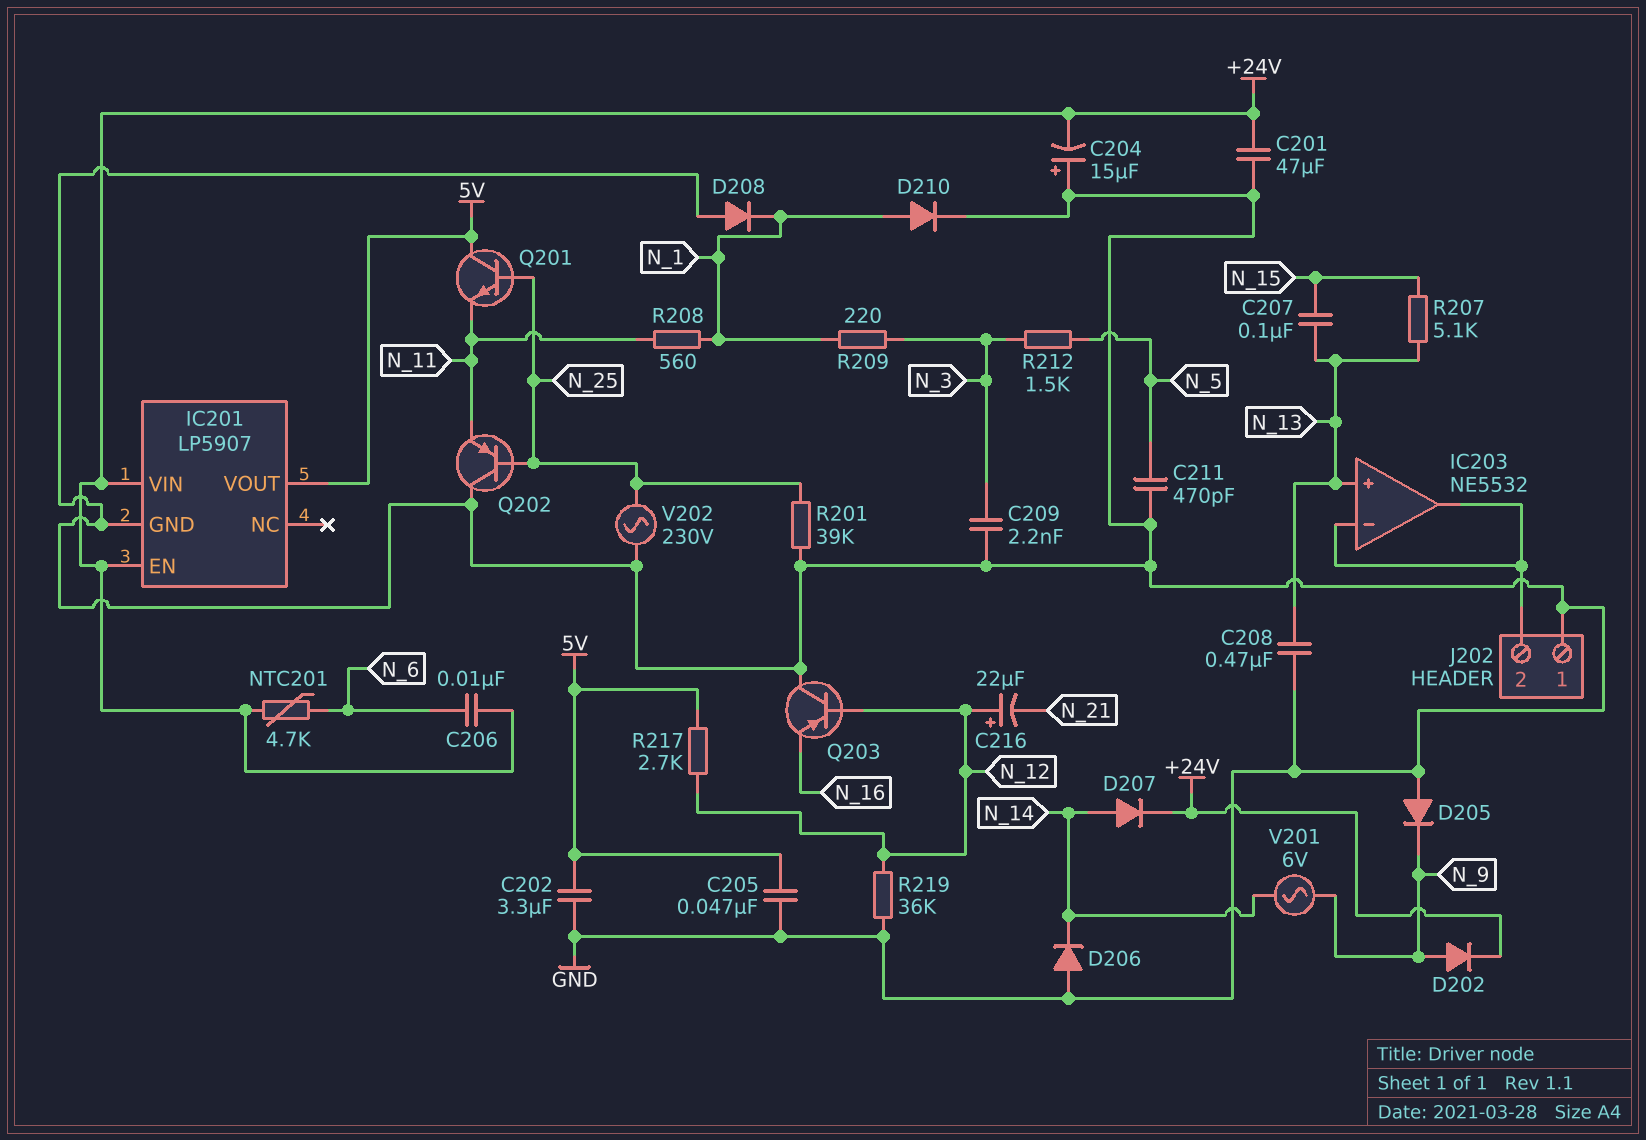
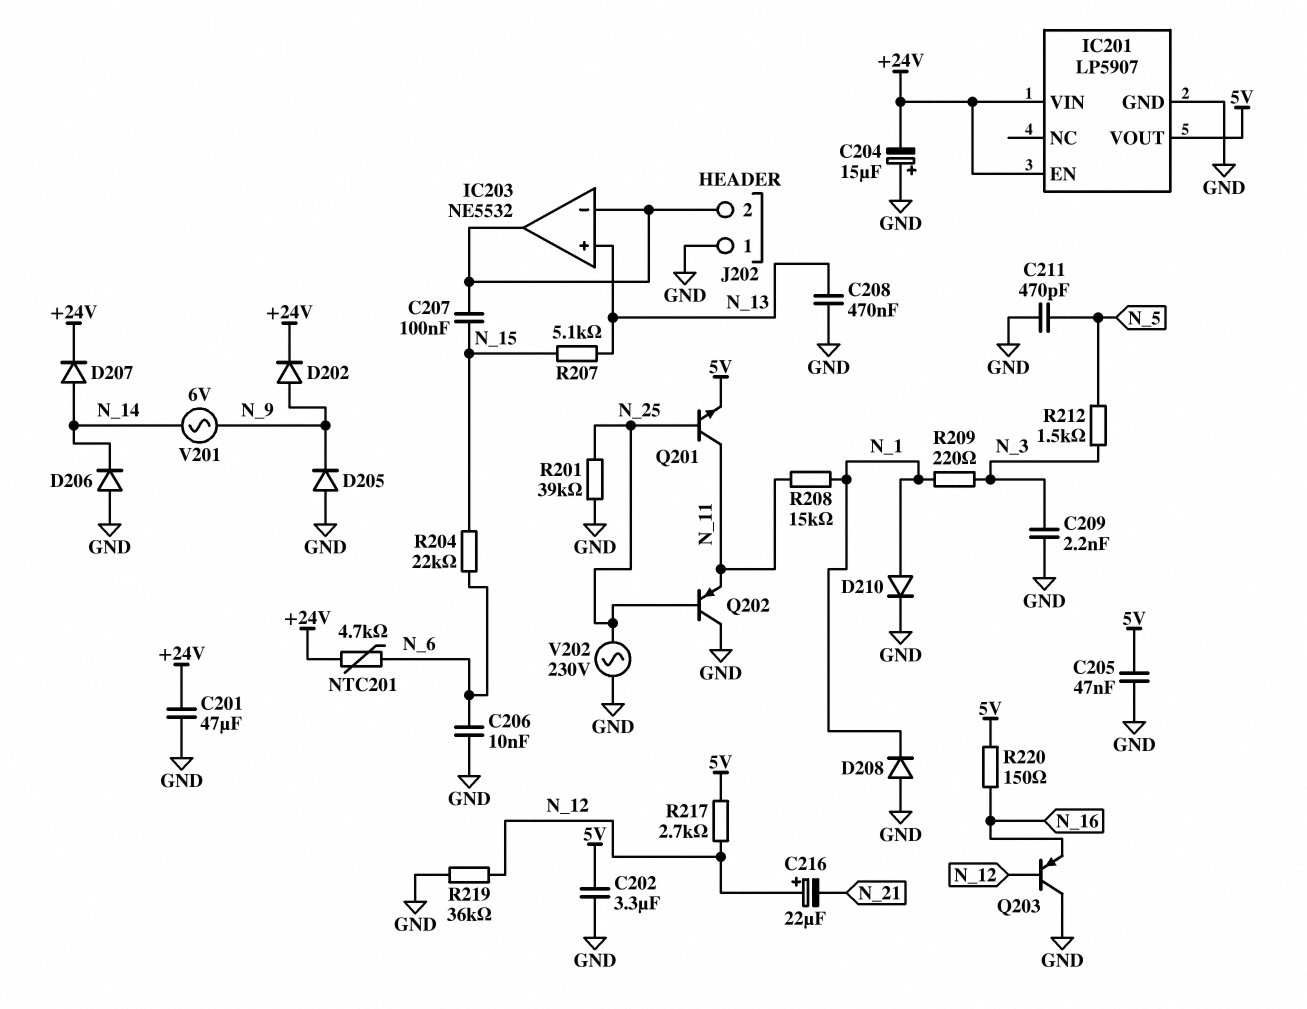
C206: 10nF (+24V, N_6) -> 10nF (GND, N_6)
C207: 100nF (N_13, N_15) -> 100nF (IC203/in-, N_15)
Q201: NPN (B N_25, C 5V, E N_11) -> NPN (B N_25, C N_11, E 5V)
R204: none -> 22k (N_6, N_15)
R208: 560 (N_1, N_11) -> 15k (N_1, N_11)
R220: none -> 150 (5V, N_16)

